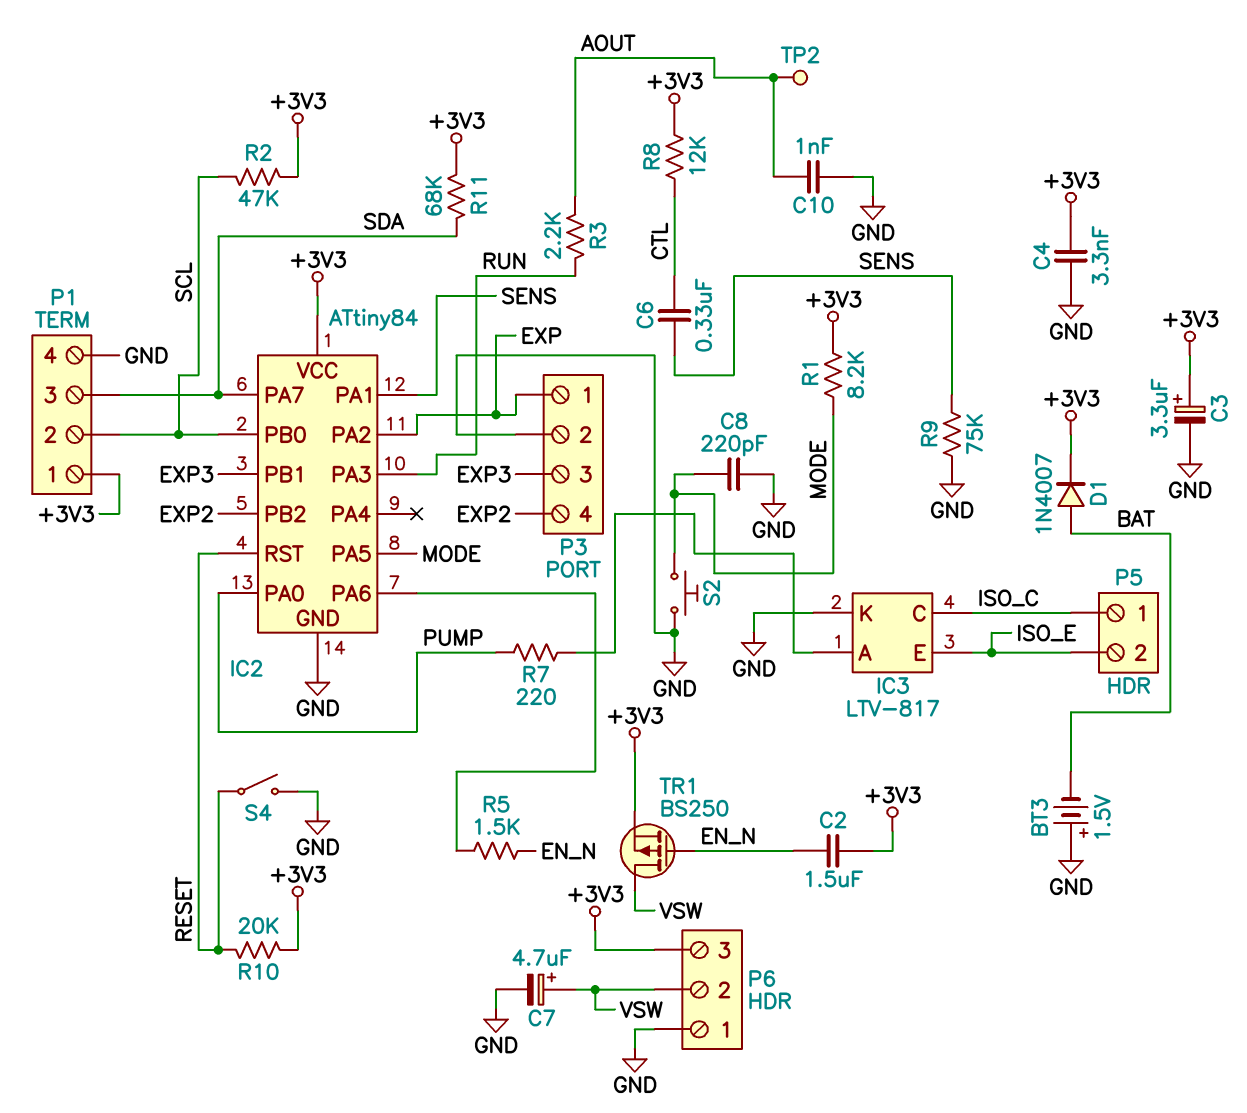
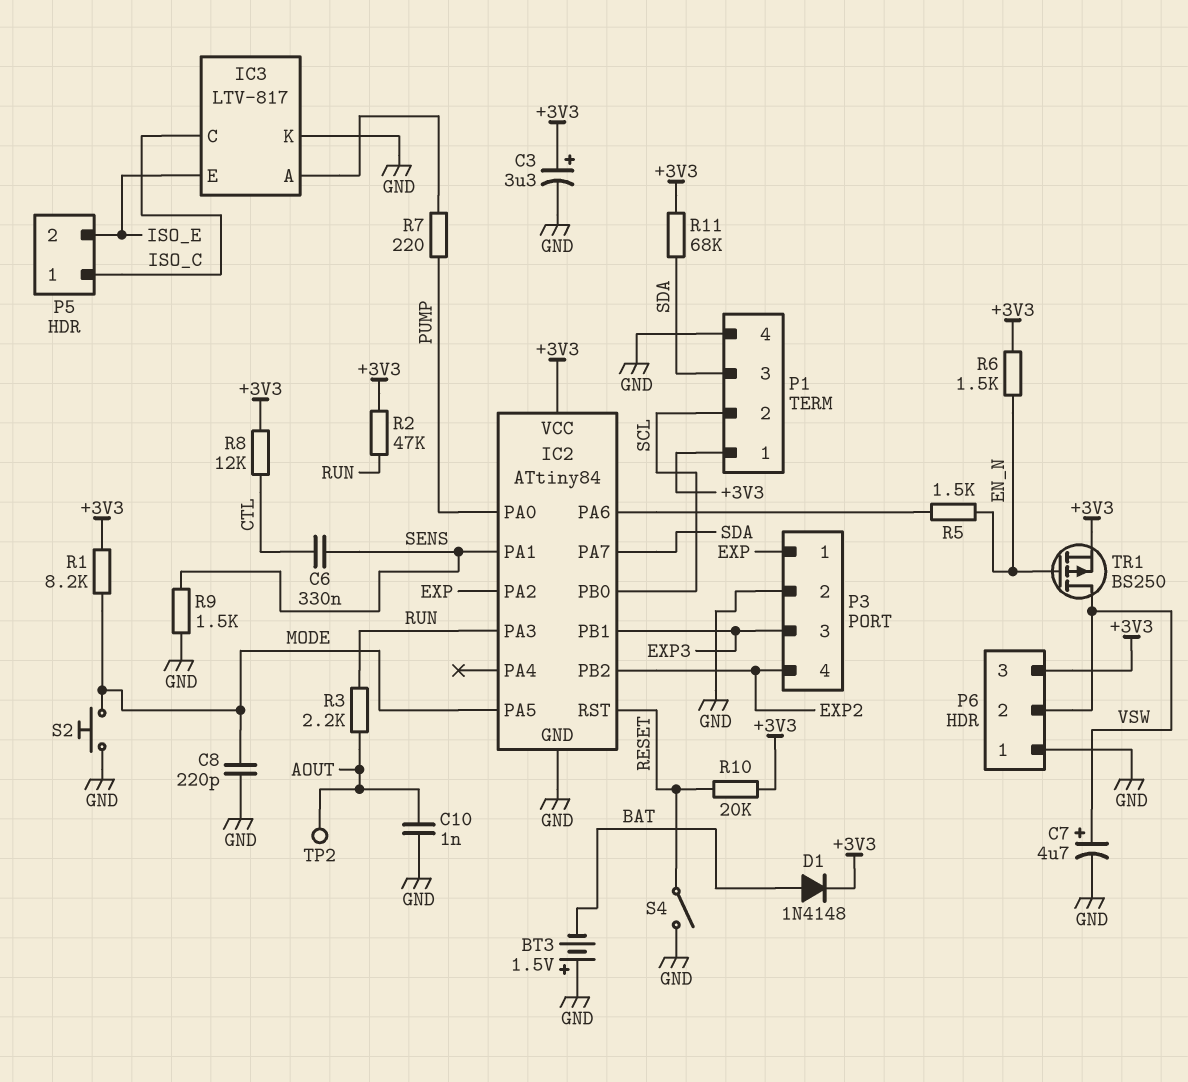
C2: 1.5uF (+3V3, EN_N) -> none
C4: 3.3nF (+3V3, GND) -> none
D1: diode 1N4007 (A BAT, K +3V3) -> diode 1N4148 (A BAT, K +3V3)
R2: 47k (+3V3, SCL) -> 47k (+3V3, RUN)
R6: none -> 1.5k (+3V3, EN_N)
R9: 75k (GND, SENS) -> 1.5k (GND, SENS)

